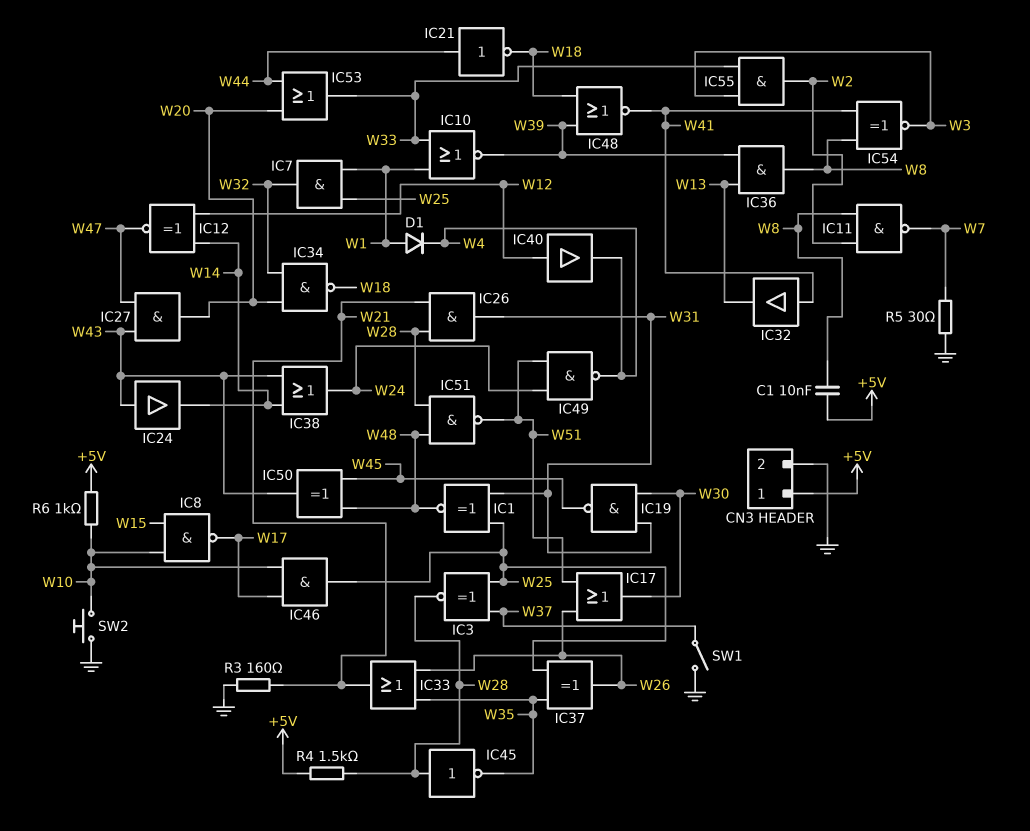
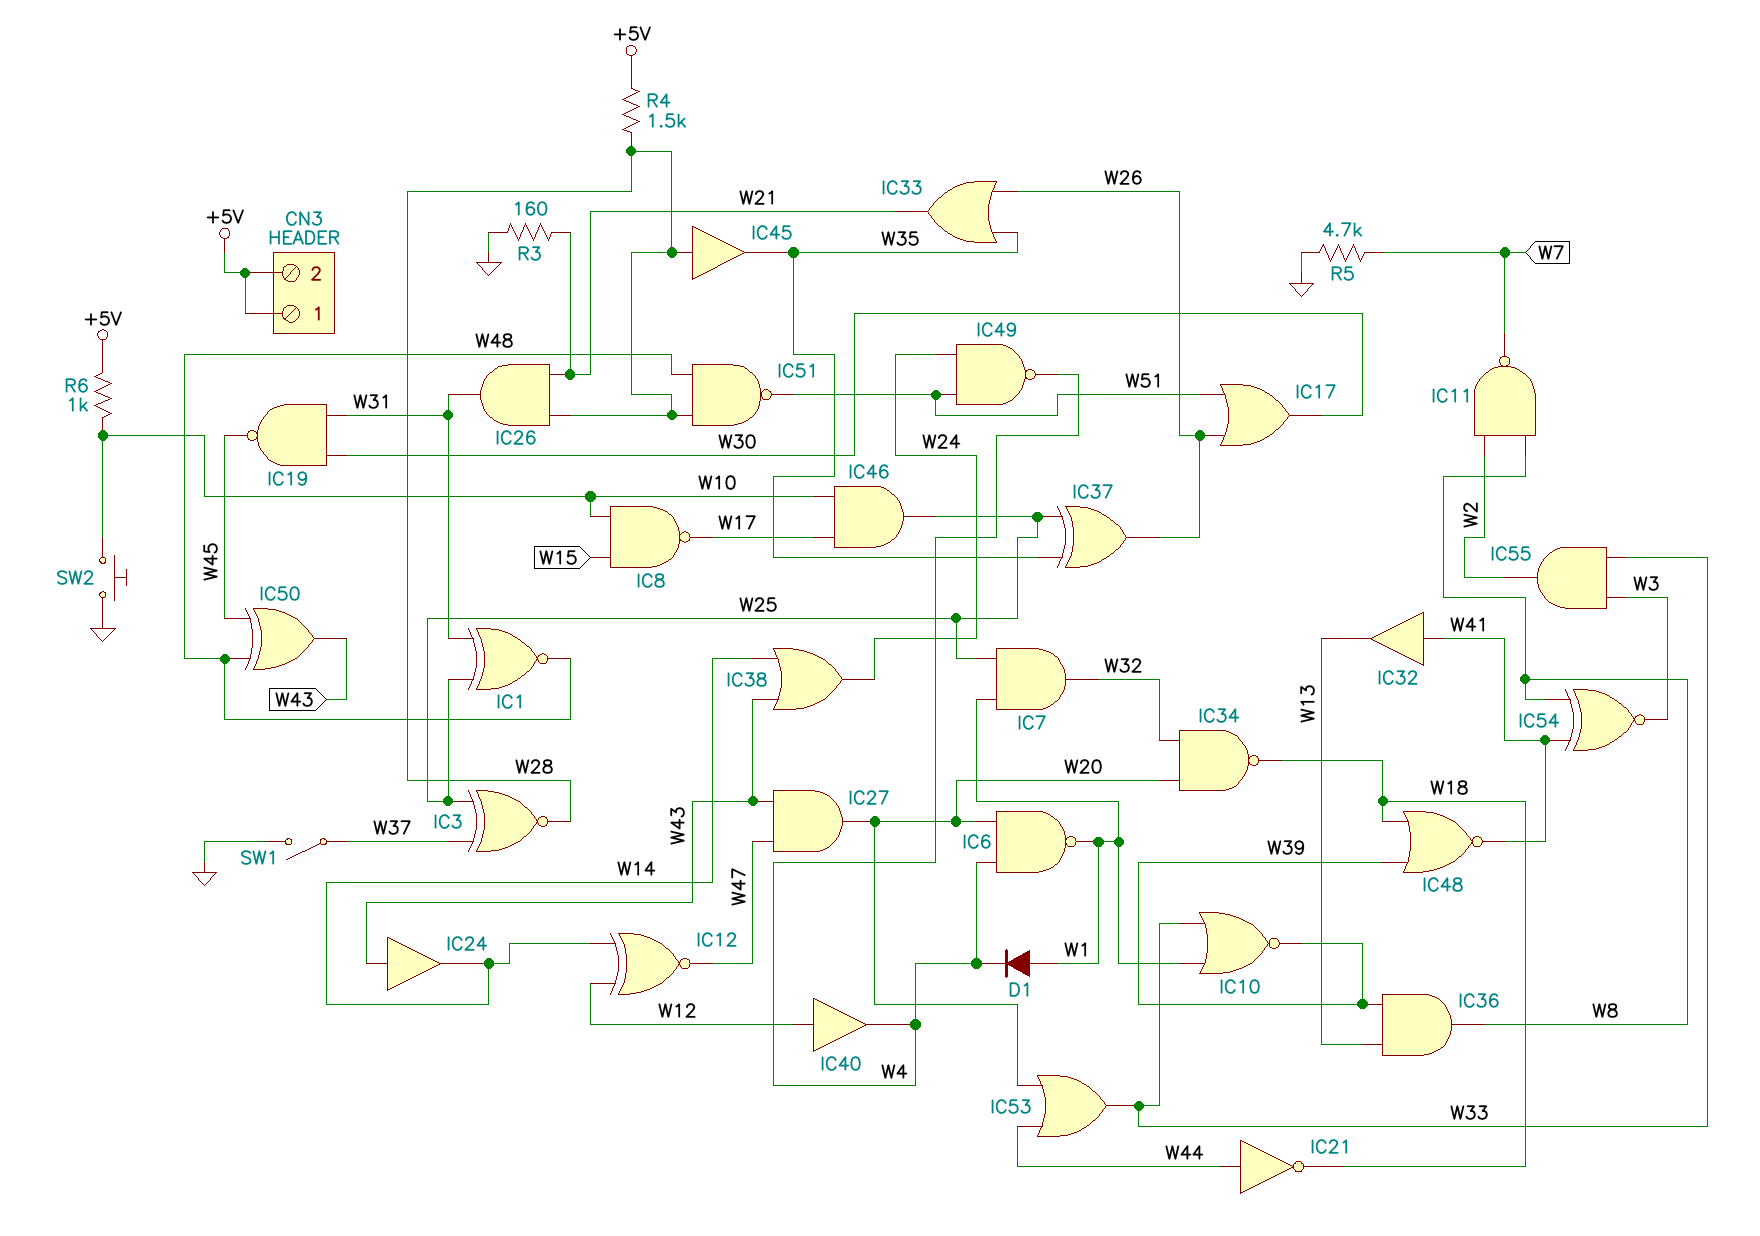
C1: 10nF (+5V, W8) -> none
CN3 pin 2: GND -> +5V
IC6: none -> NAND (in W4, in W20, out W1)
IC45: NOT (in W28, out W35) -> buffer (in W28, out W35)
R5: 30 (GND, W7) -> 4.7k (GND, W7)

